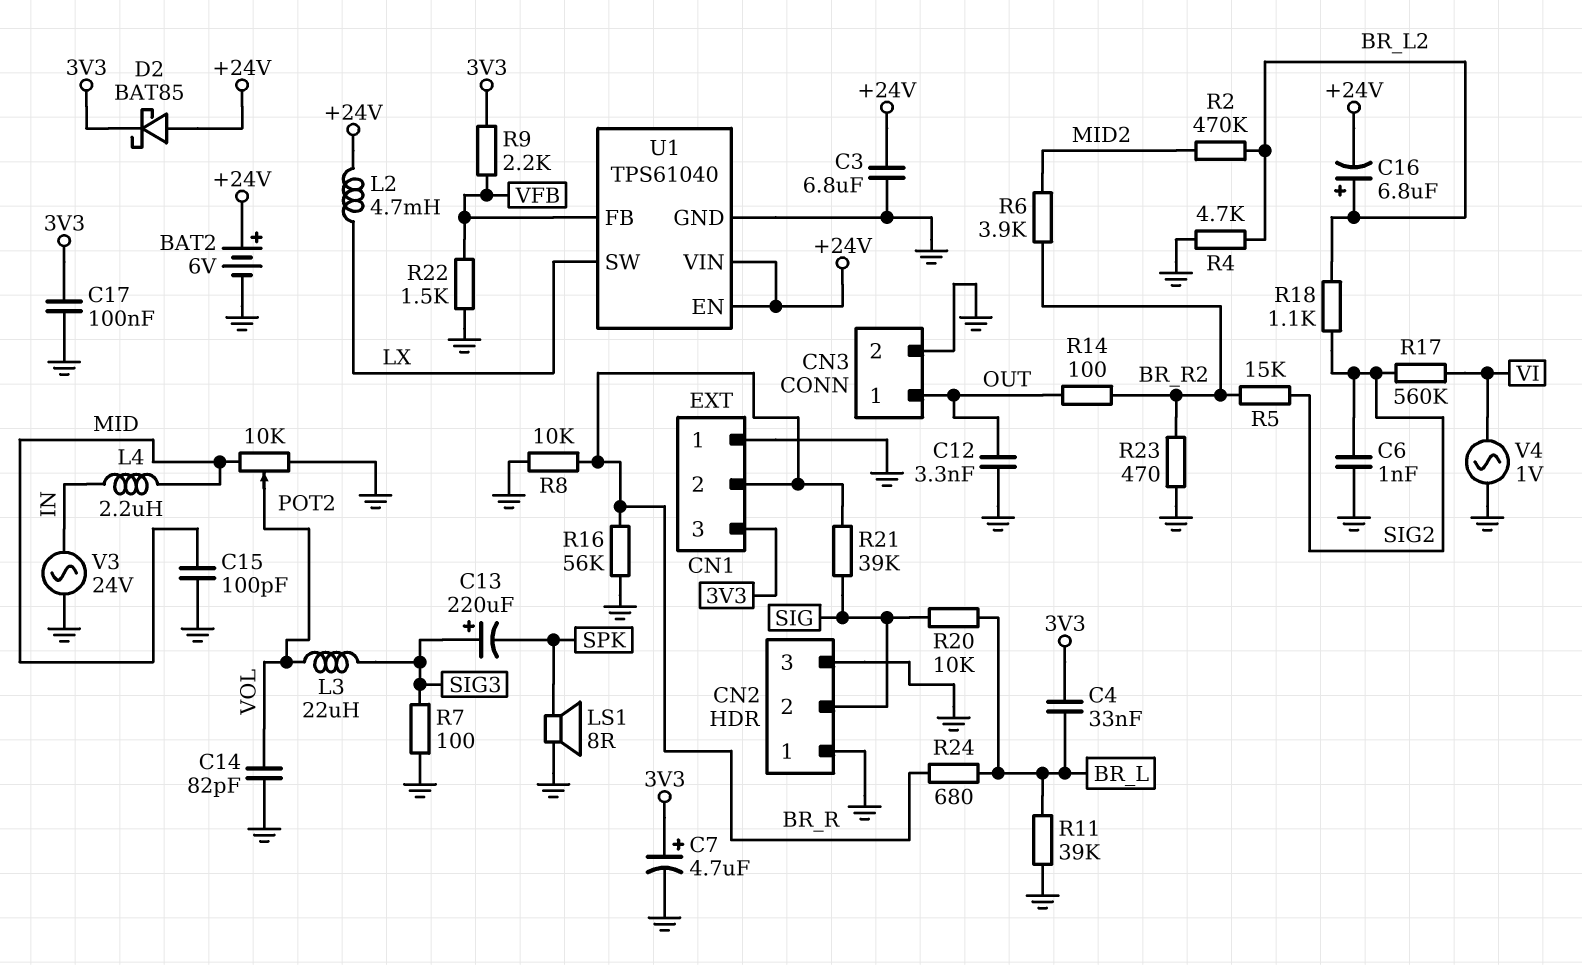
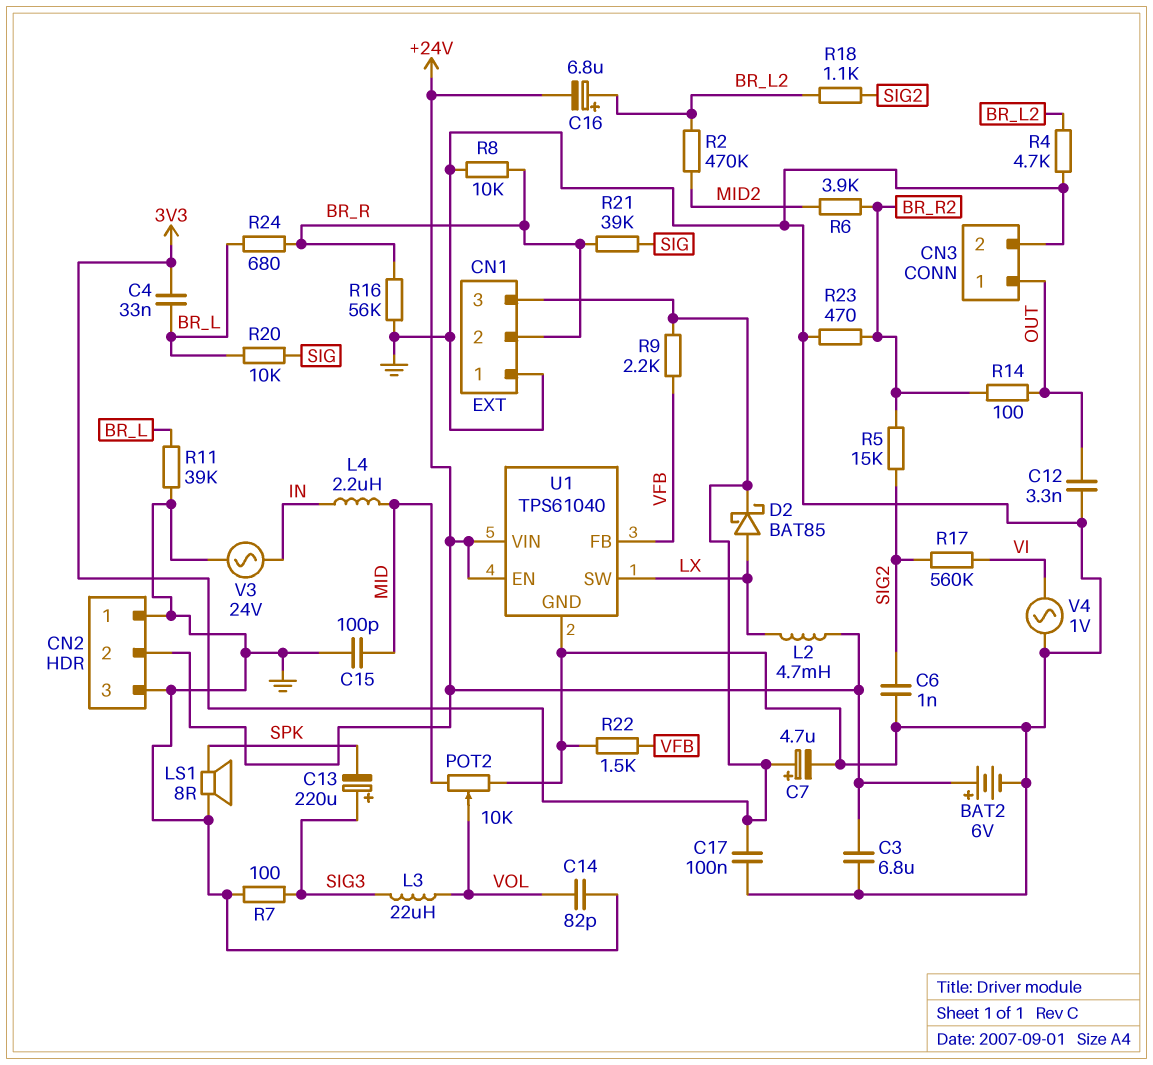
CN2 pin 2: SIG -> +24V
D2: schottky BAT85 (A +24V, K 3V3) -> schottky BAT85 (A LX, K 3V3)

